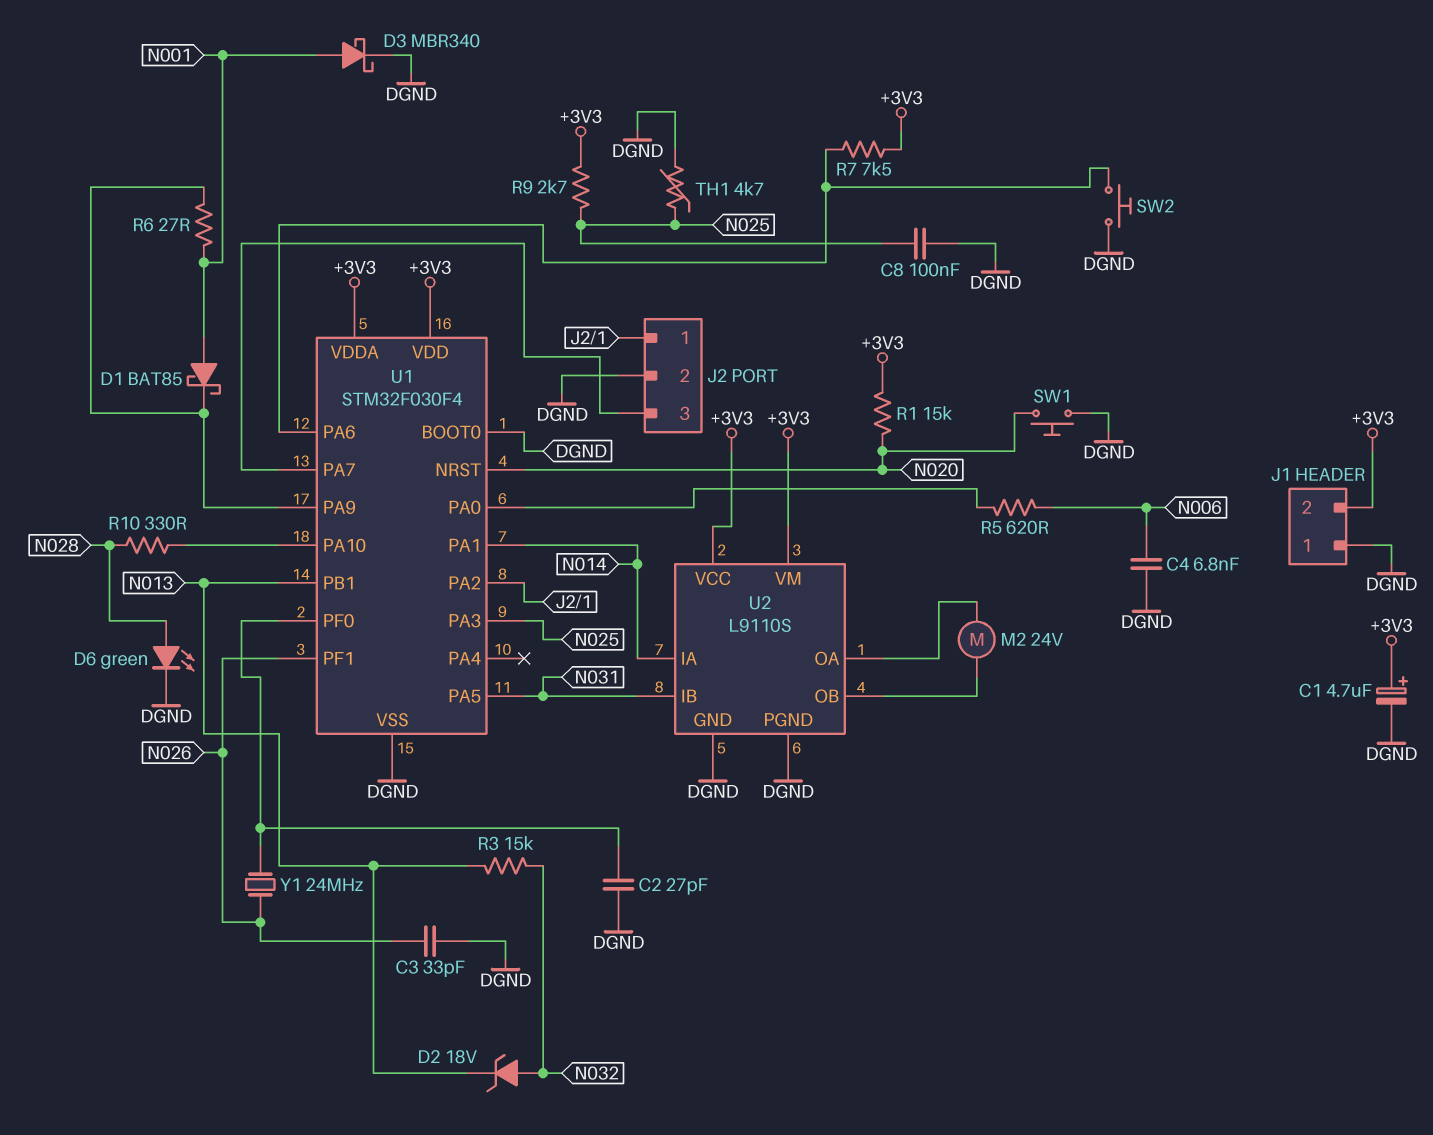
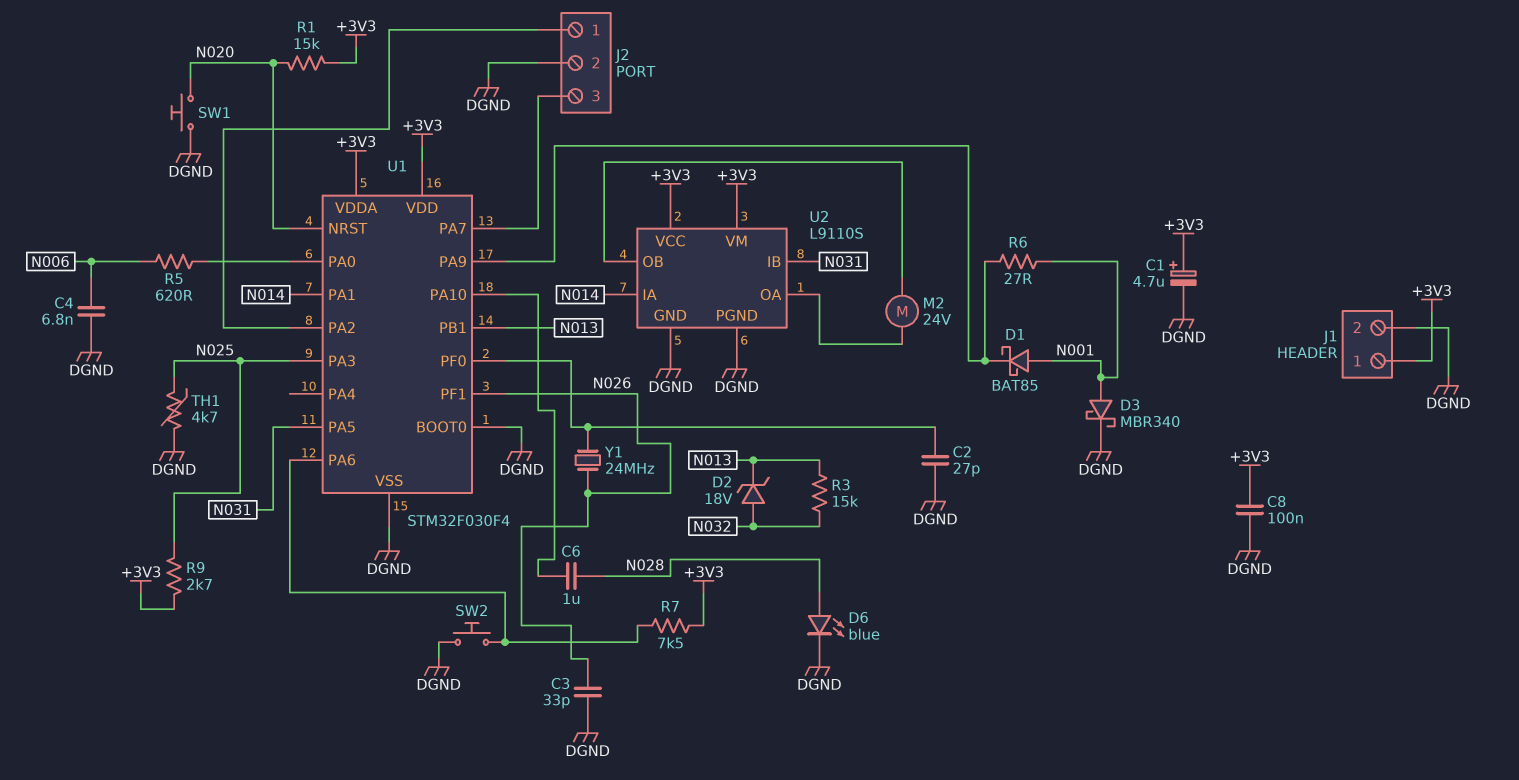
C6: none -> 1uF (N028, U1/PA10)
C8: 100nF (DGND, N025) -> 100nF (+3V3, DGND)
D6: LED green (A N028, K DGND) -> LED blue (A N028, K DGND)
J1 pin 1: DGND -> +3V3
J1 pin 2: +3V3 -> DGND
R10: 330 (N028, U1/PA10) -> none

